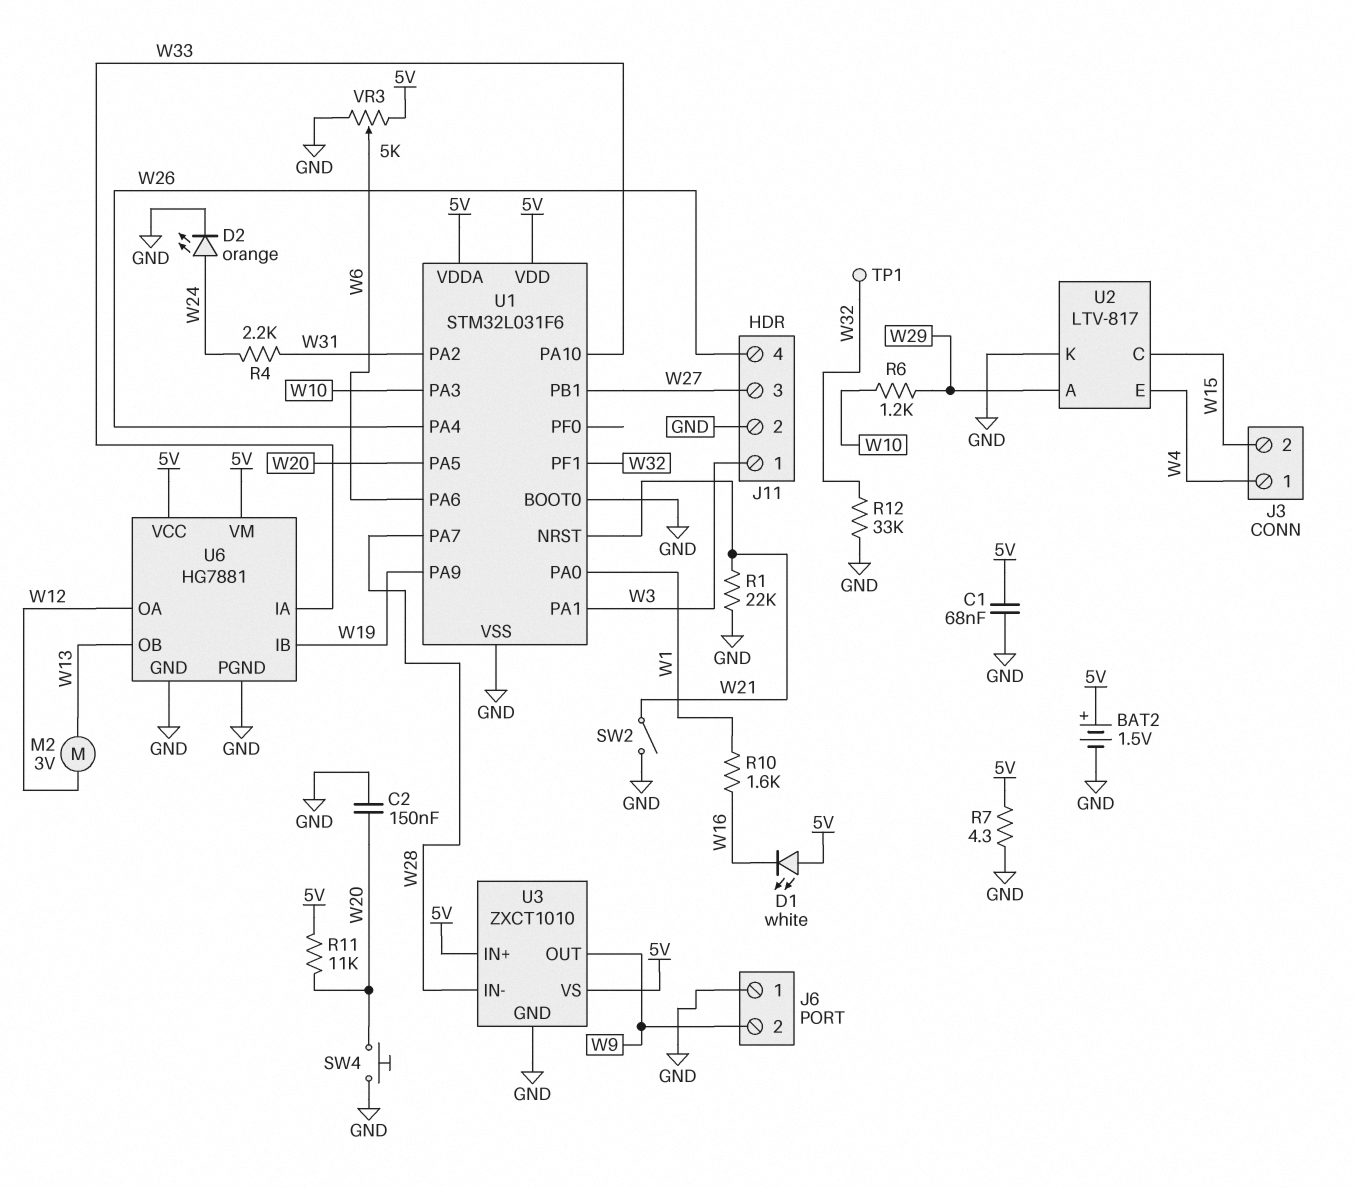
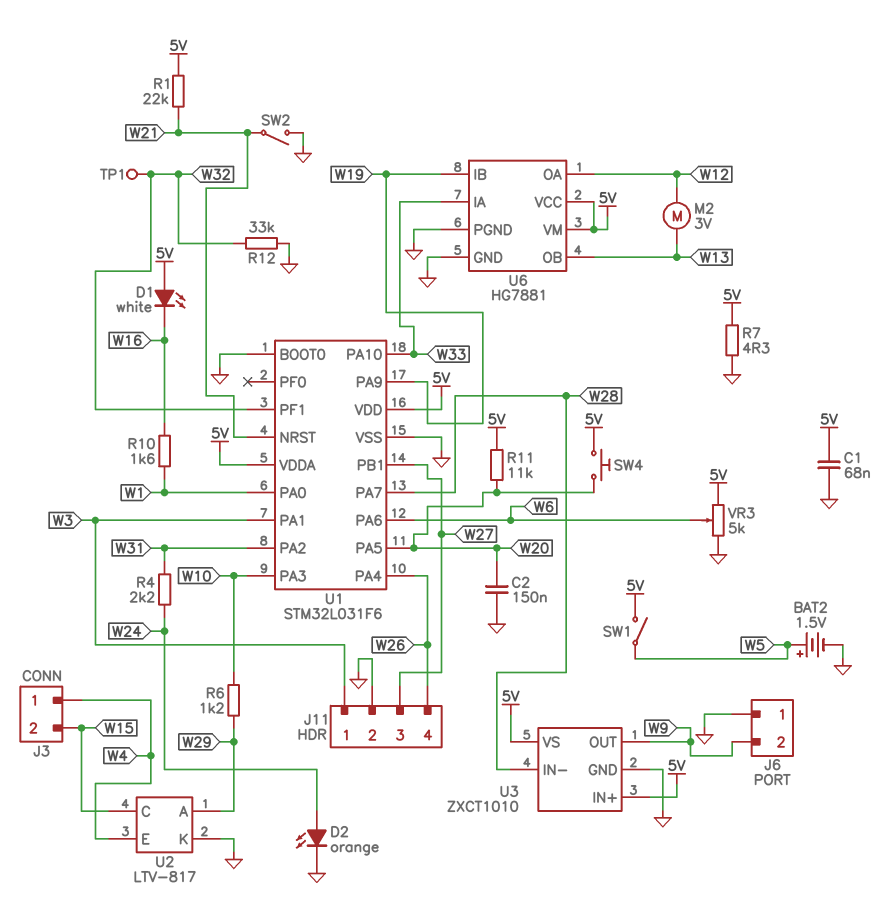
BAT2: 1.5V (plus 5V, minus GND) -> 1.5V (plus W5, minus GND)
R1: 22k (GND, W21) -> 22k (5V, W21)
SW1: none -> switch (5V, W5)
SW4: button (GND, W20) -> button (5V, W20)

